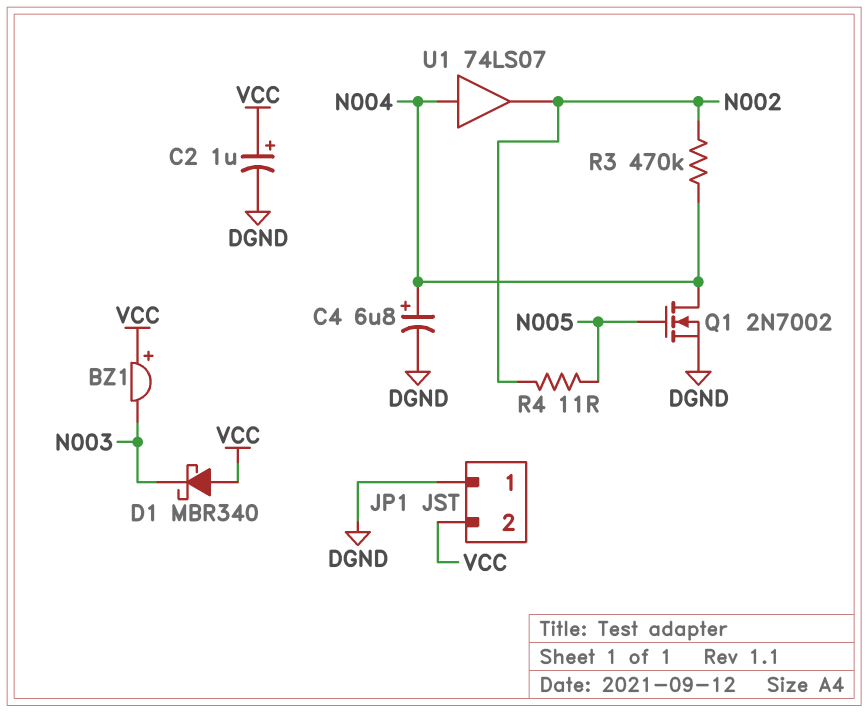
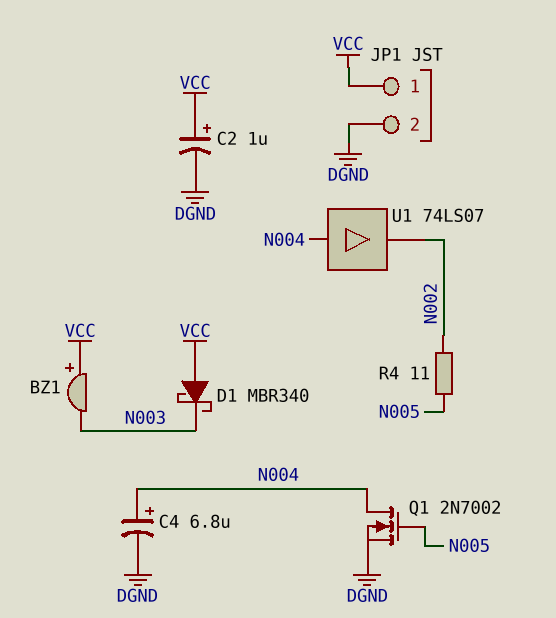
JP1 pin 1: DGND -> VCC
JP1 pin 2: VCC -> DGND
R3: 470k (N002, N004) -> none

